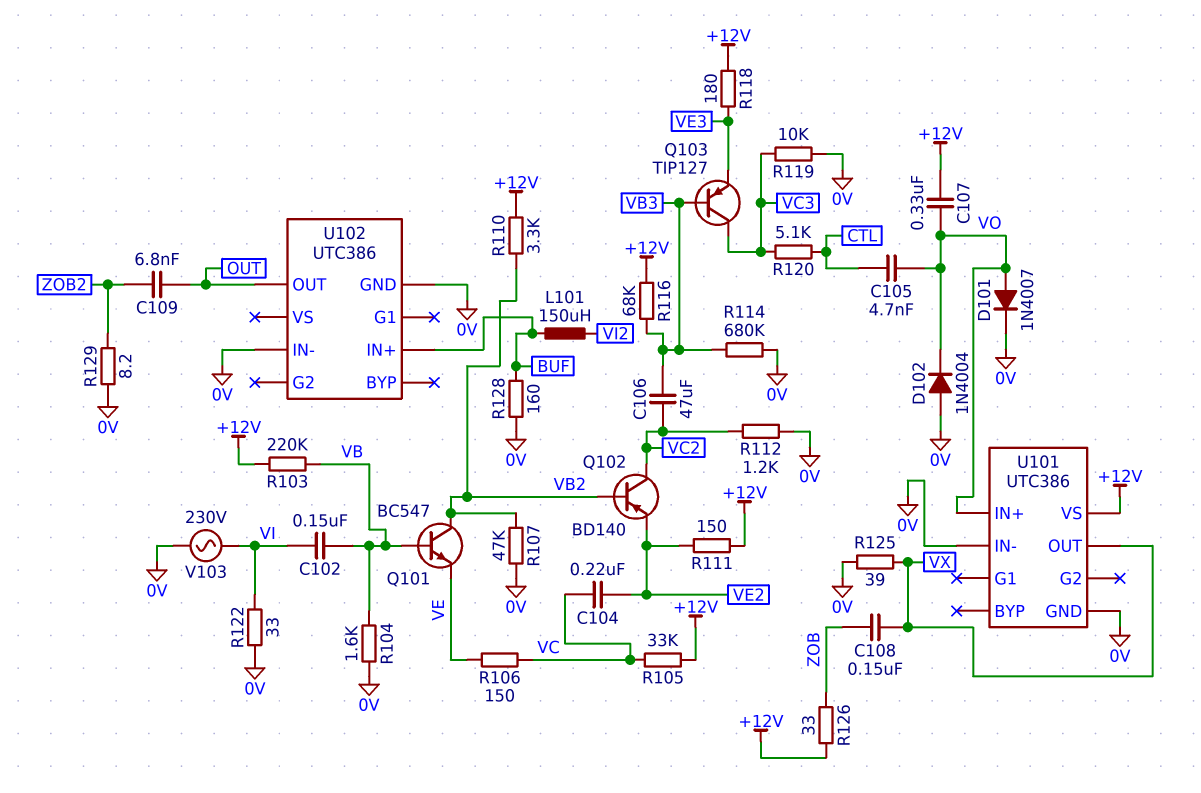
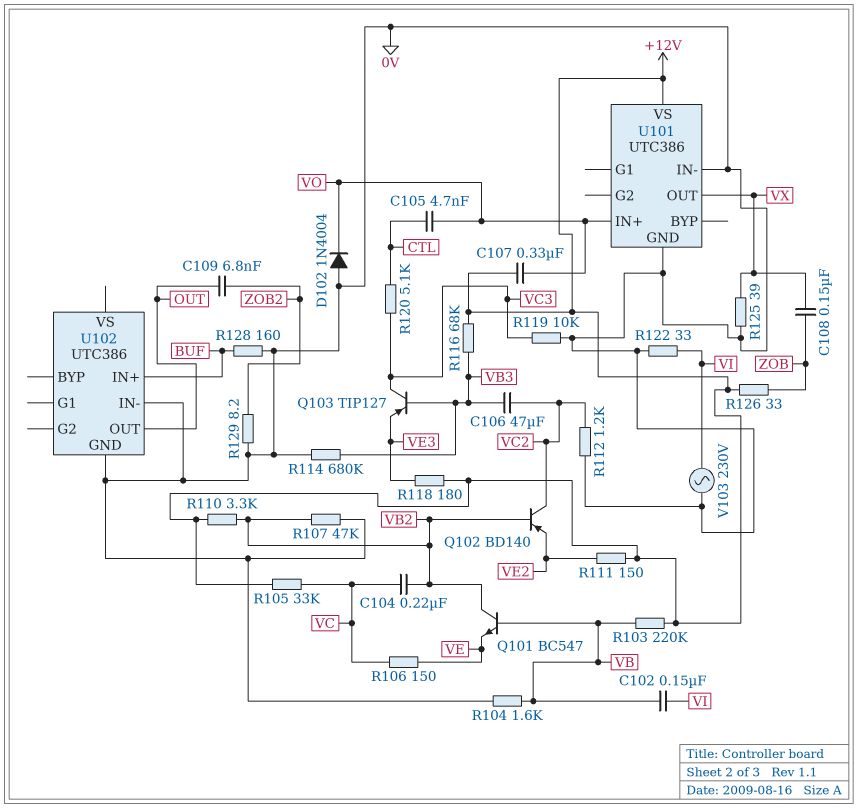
C104: 220nF (VC, VE2) -> 220nF (VB2, VC)
D101: diode 1N4007 (A VO, K 0V) -> none
L101: 150uH (BUF, VI2) -> none

